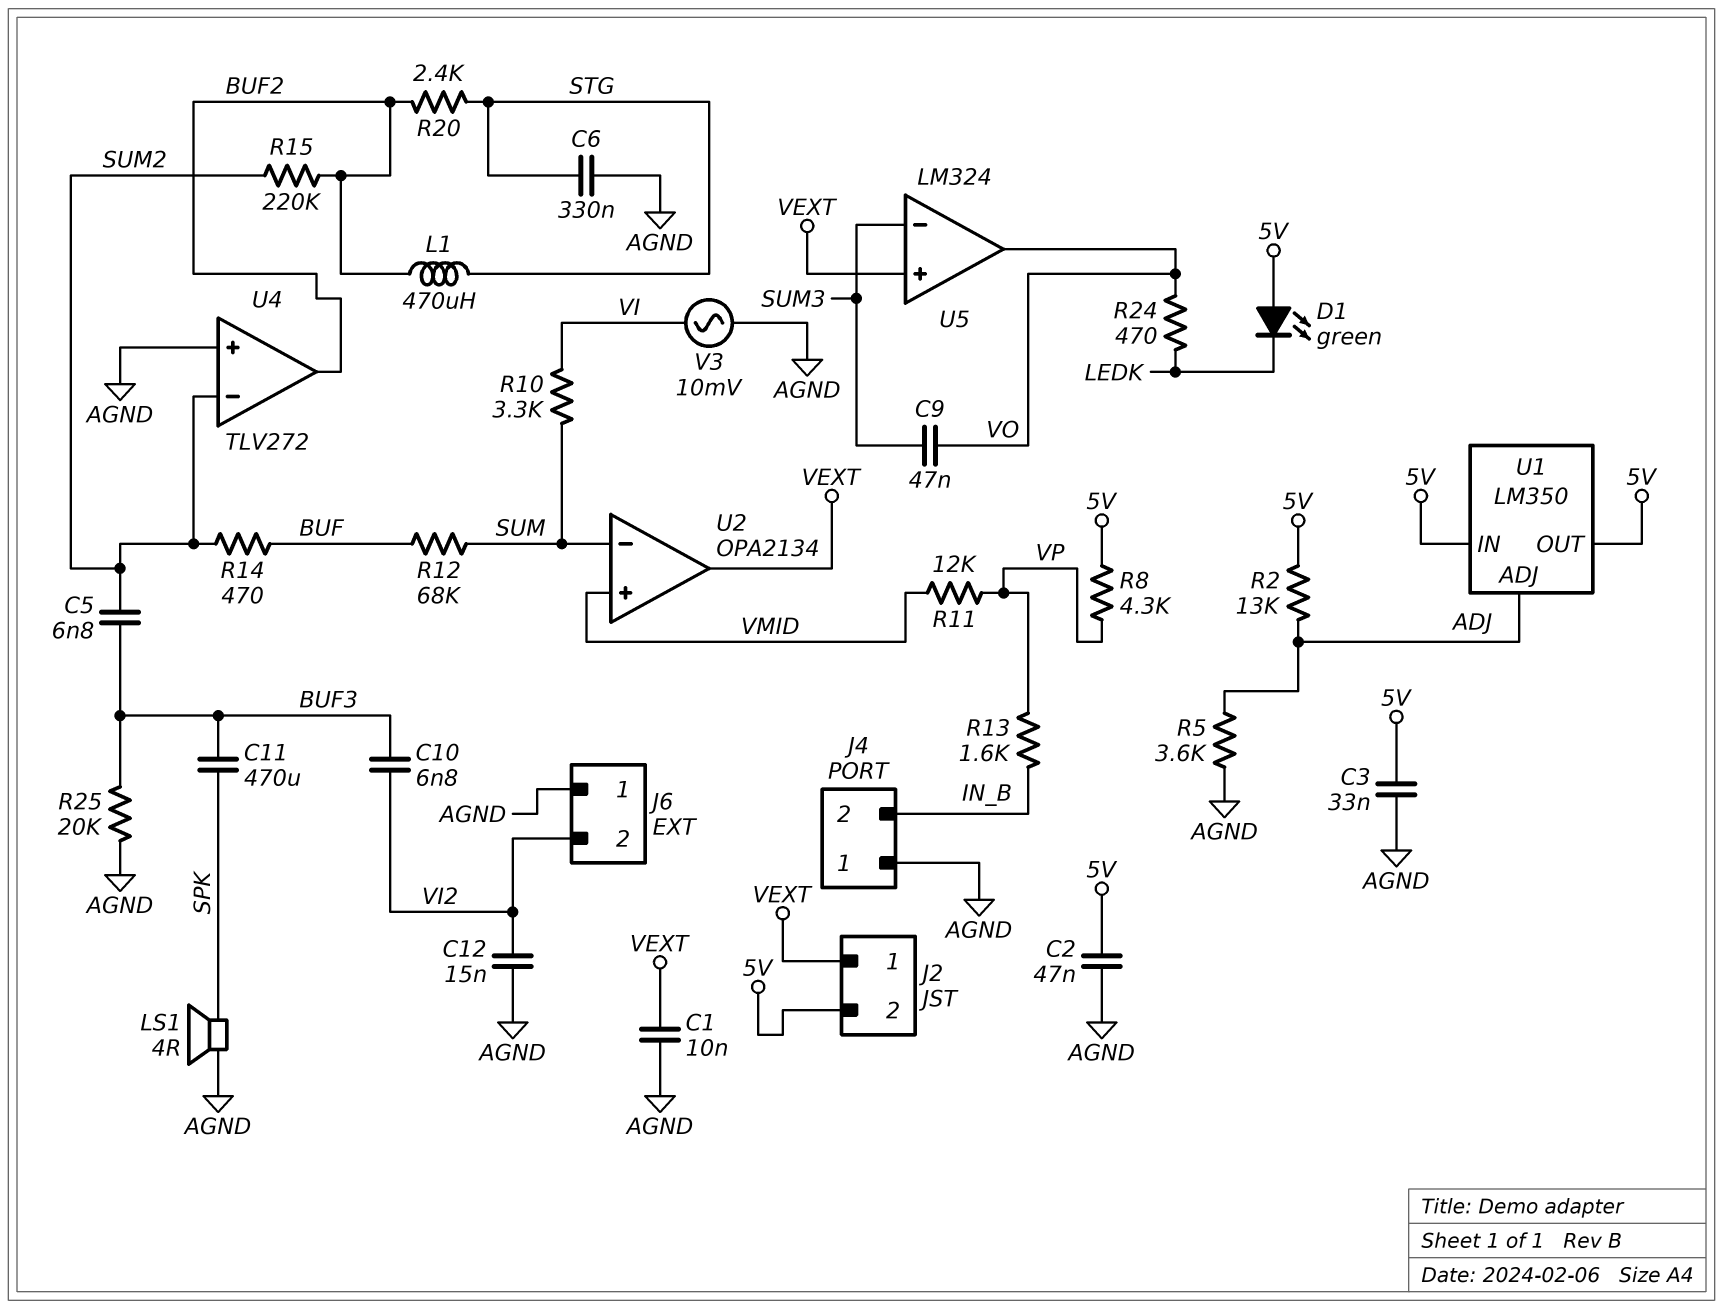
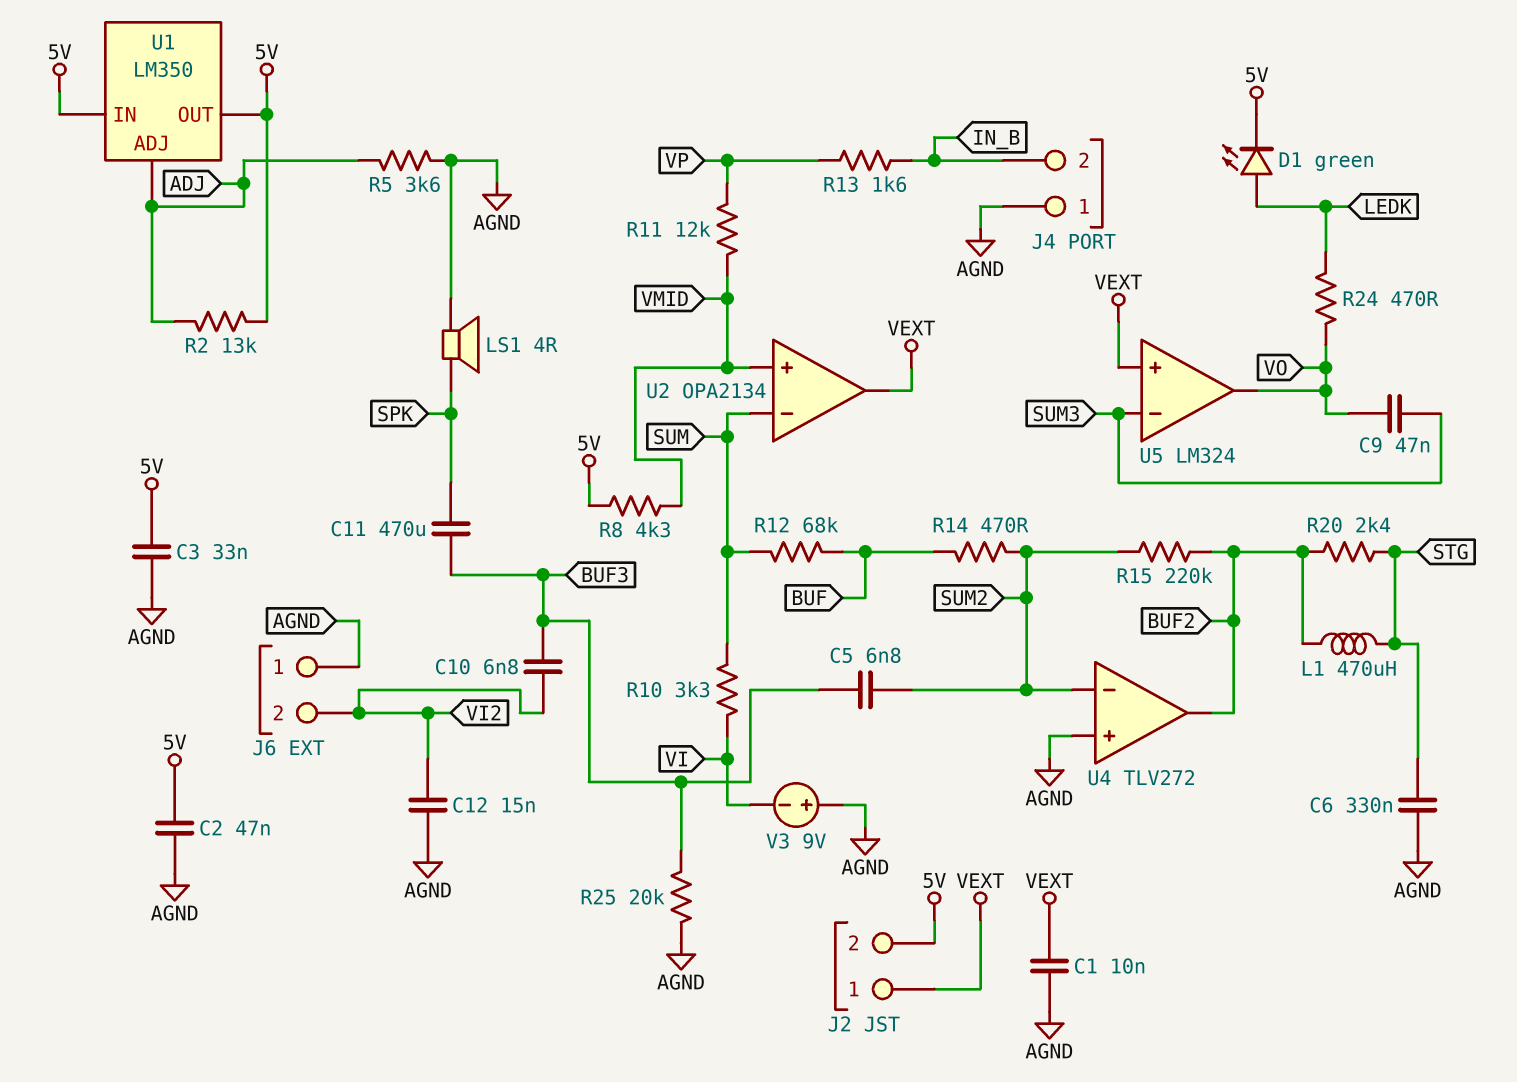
D1: LED green (A 5V, K LEDK) -> LED green (A LEDK, K 5V)
R8: 4.3k (5V, VP) -> 4.3k (5V, VMID)
V3: AC 10mV (AGND, VI) -> 9V (plus AGND, minus VI)

